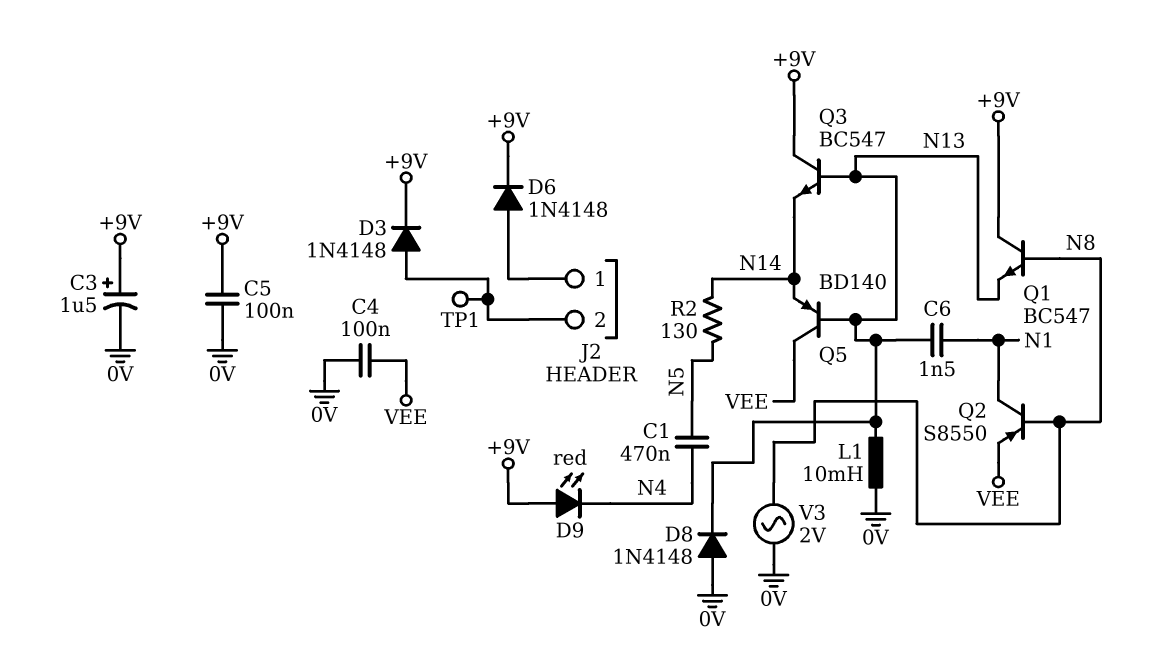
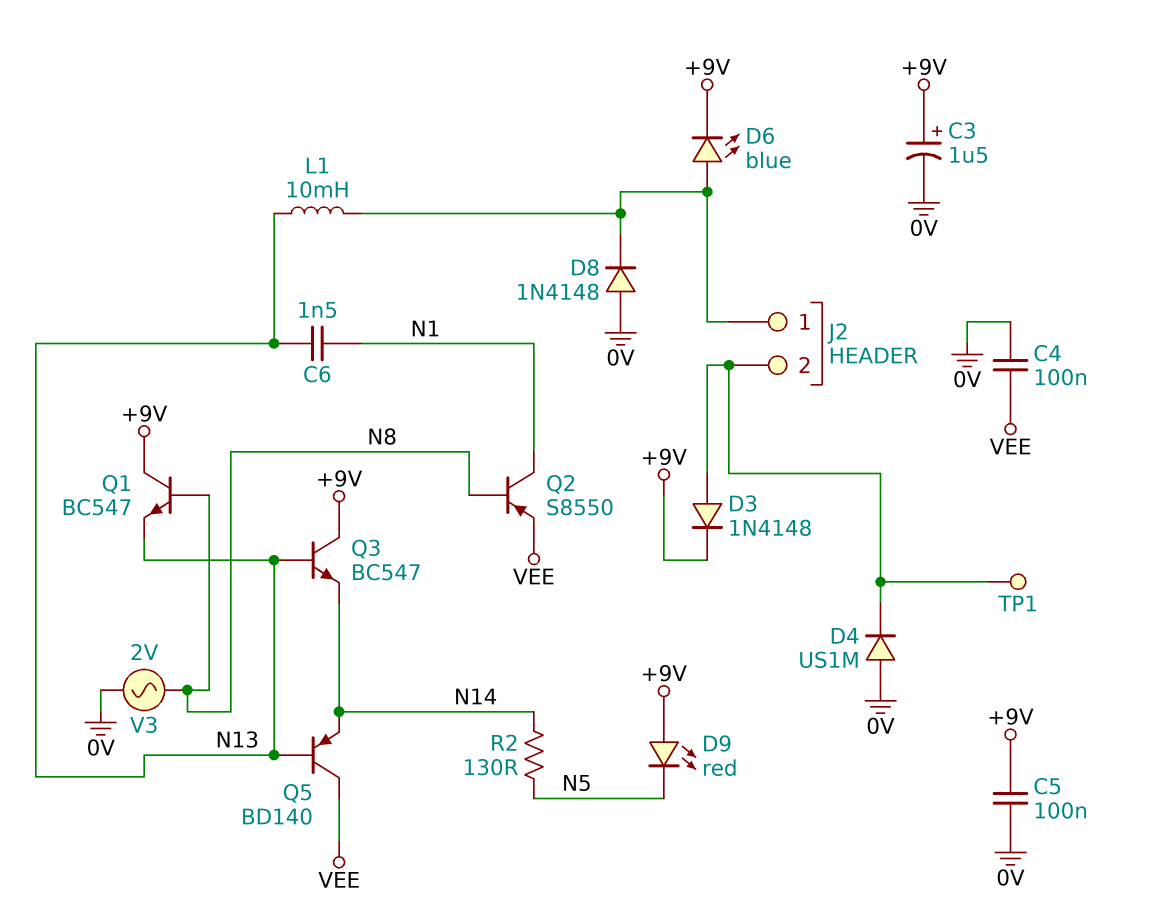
C1: 470nF (N4, N5) -> none
D4: none -> diode US1M (A 0V, K J2/2)
D6: diode 1N4148 (A J2/1, K +9V) -> LED blue (A J2/1, K +9V)
D8: diode 1N4148 (A 0V, K N13) -> diode 1N4148 (A 0V, K J2/1)
D9: LED red (A +9V, K N4) -> LED red (A +9V, K N5)
L1: 10mH (0V, N13) -> 10mH (J2/1, N13)

